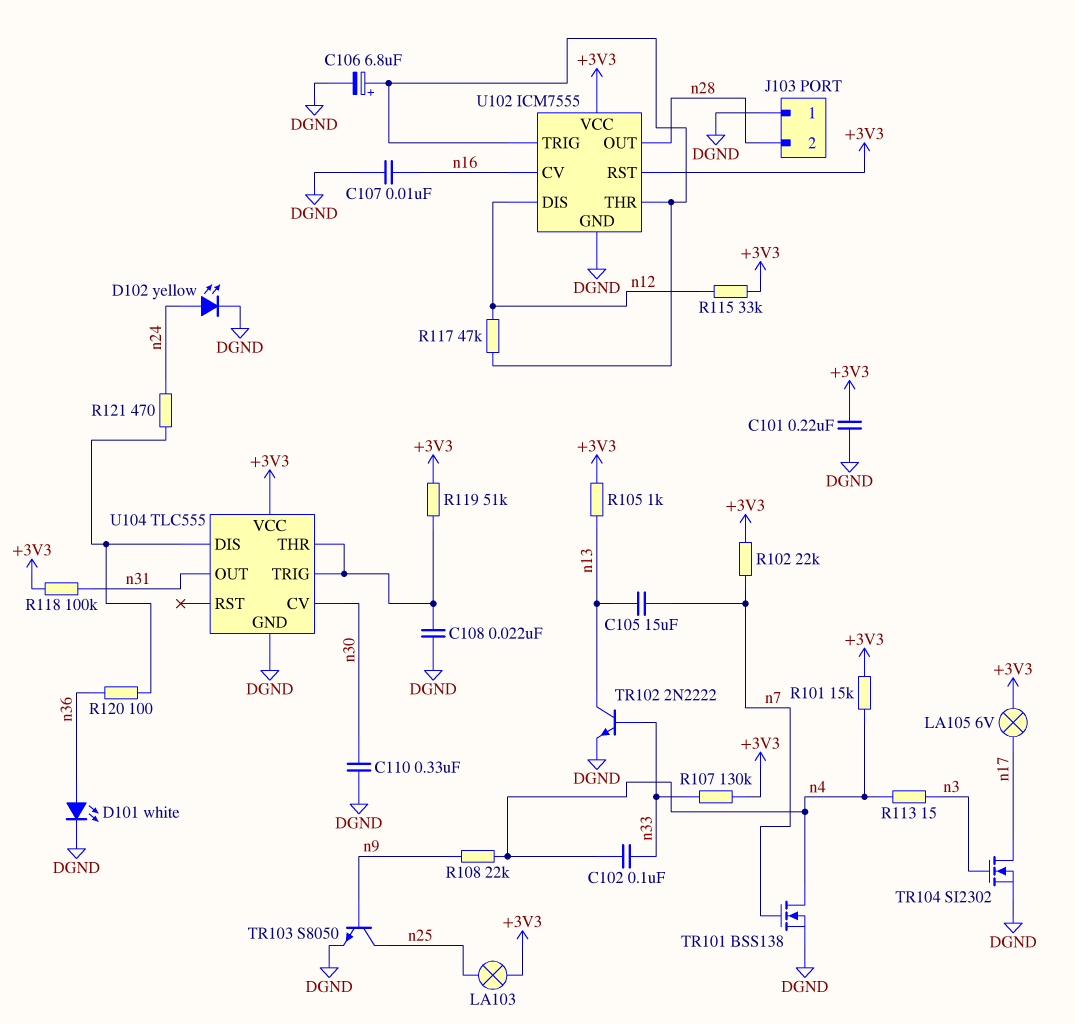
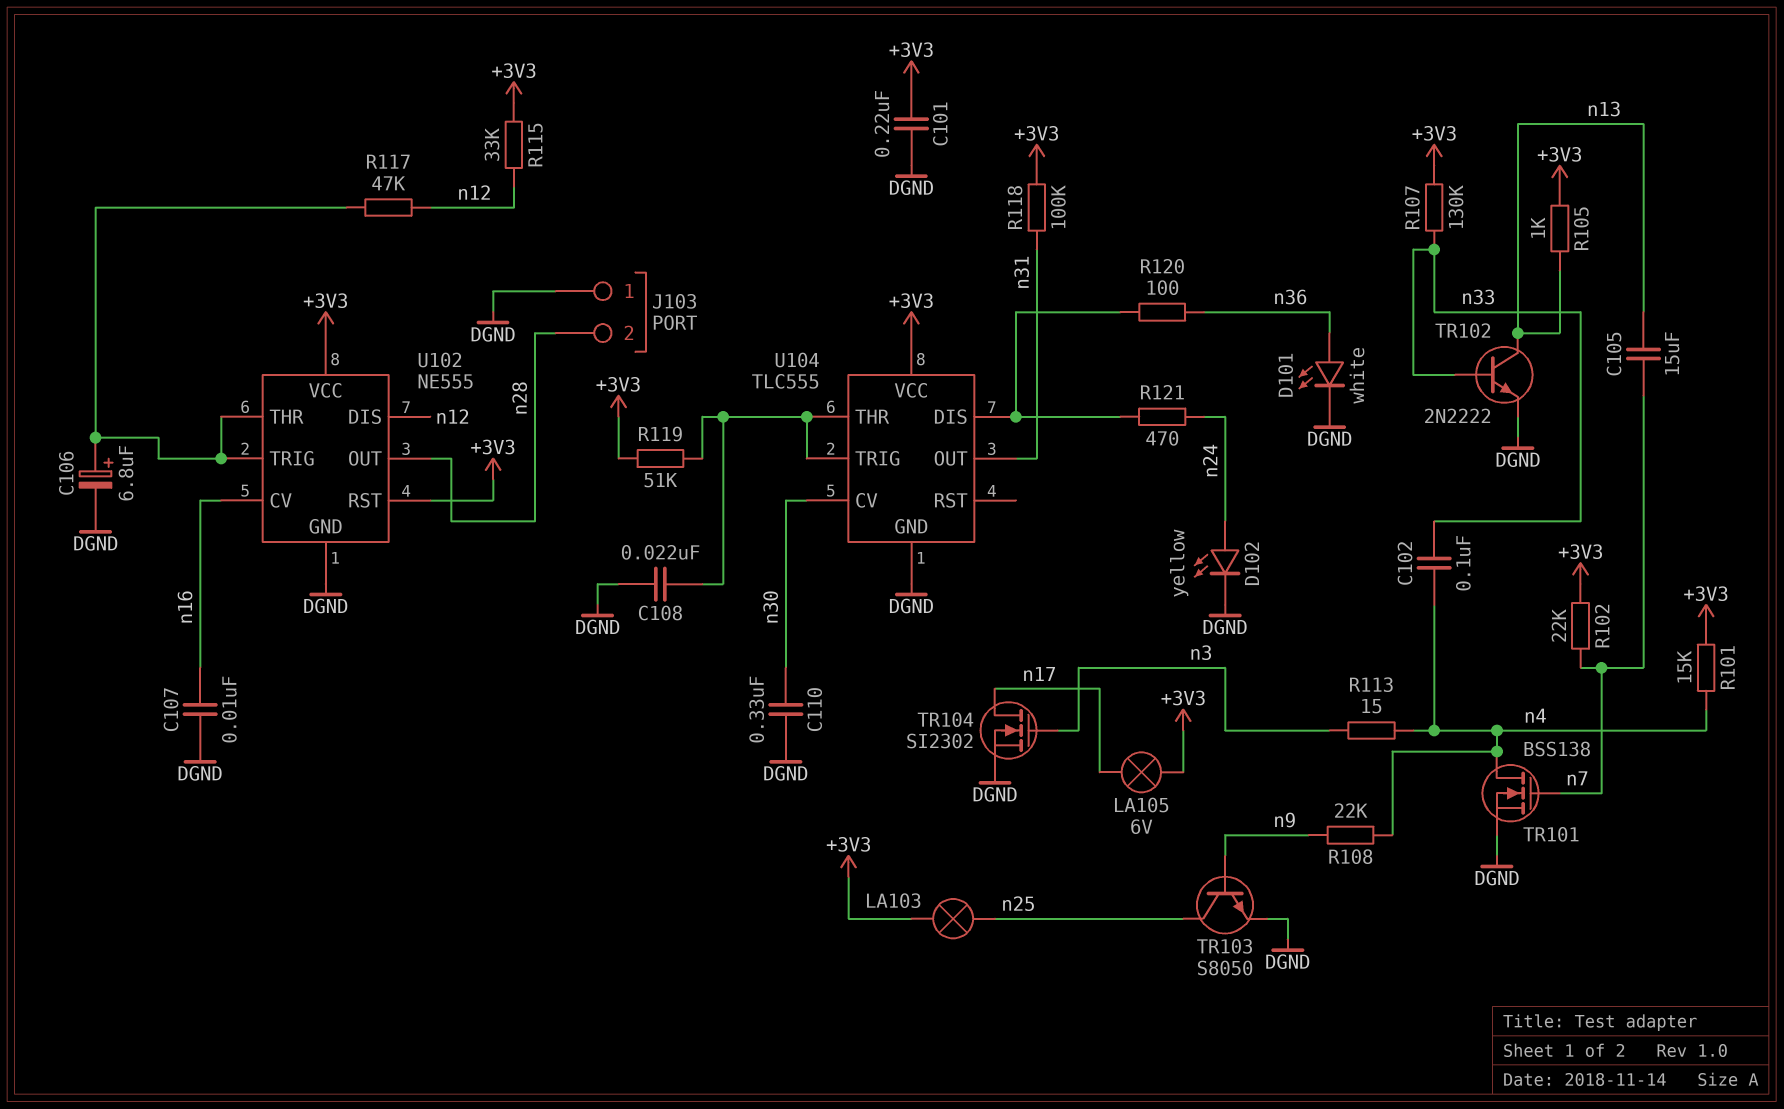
U102: ICM7555 -> NE555

